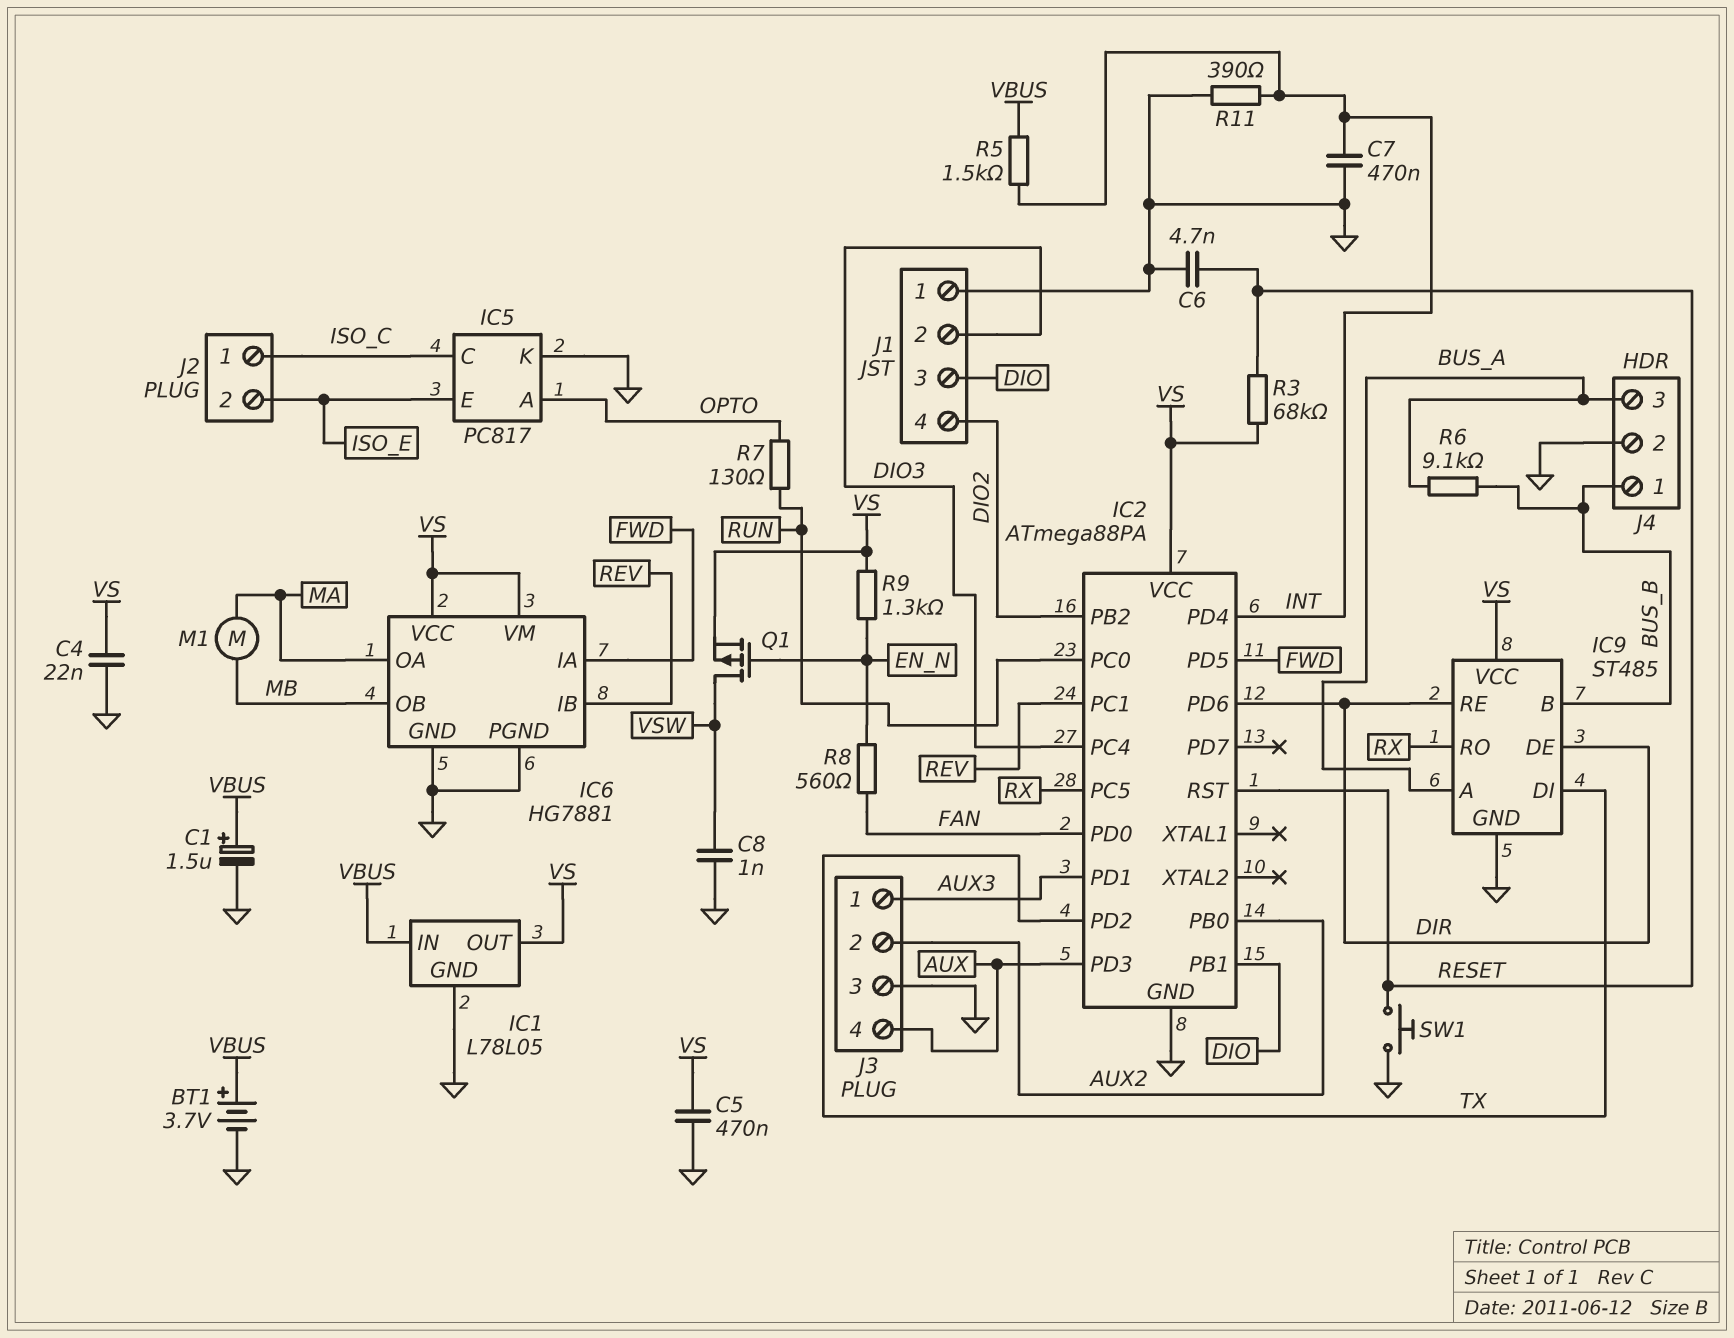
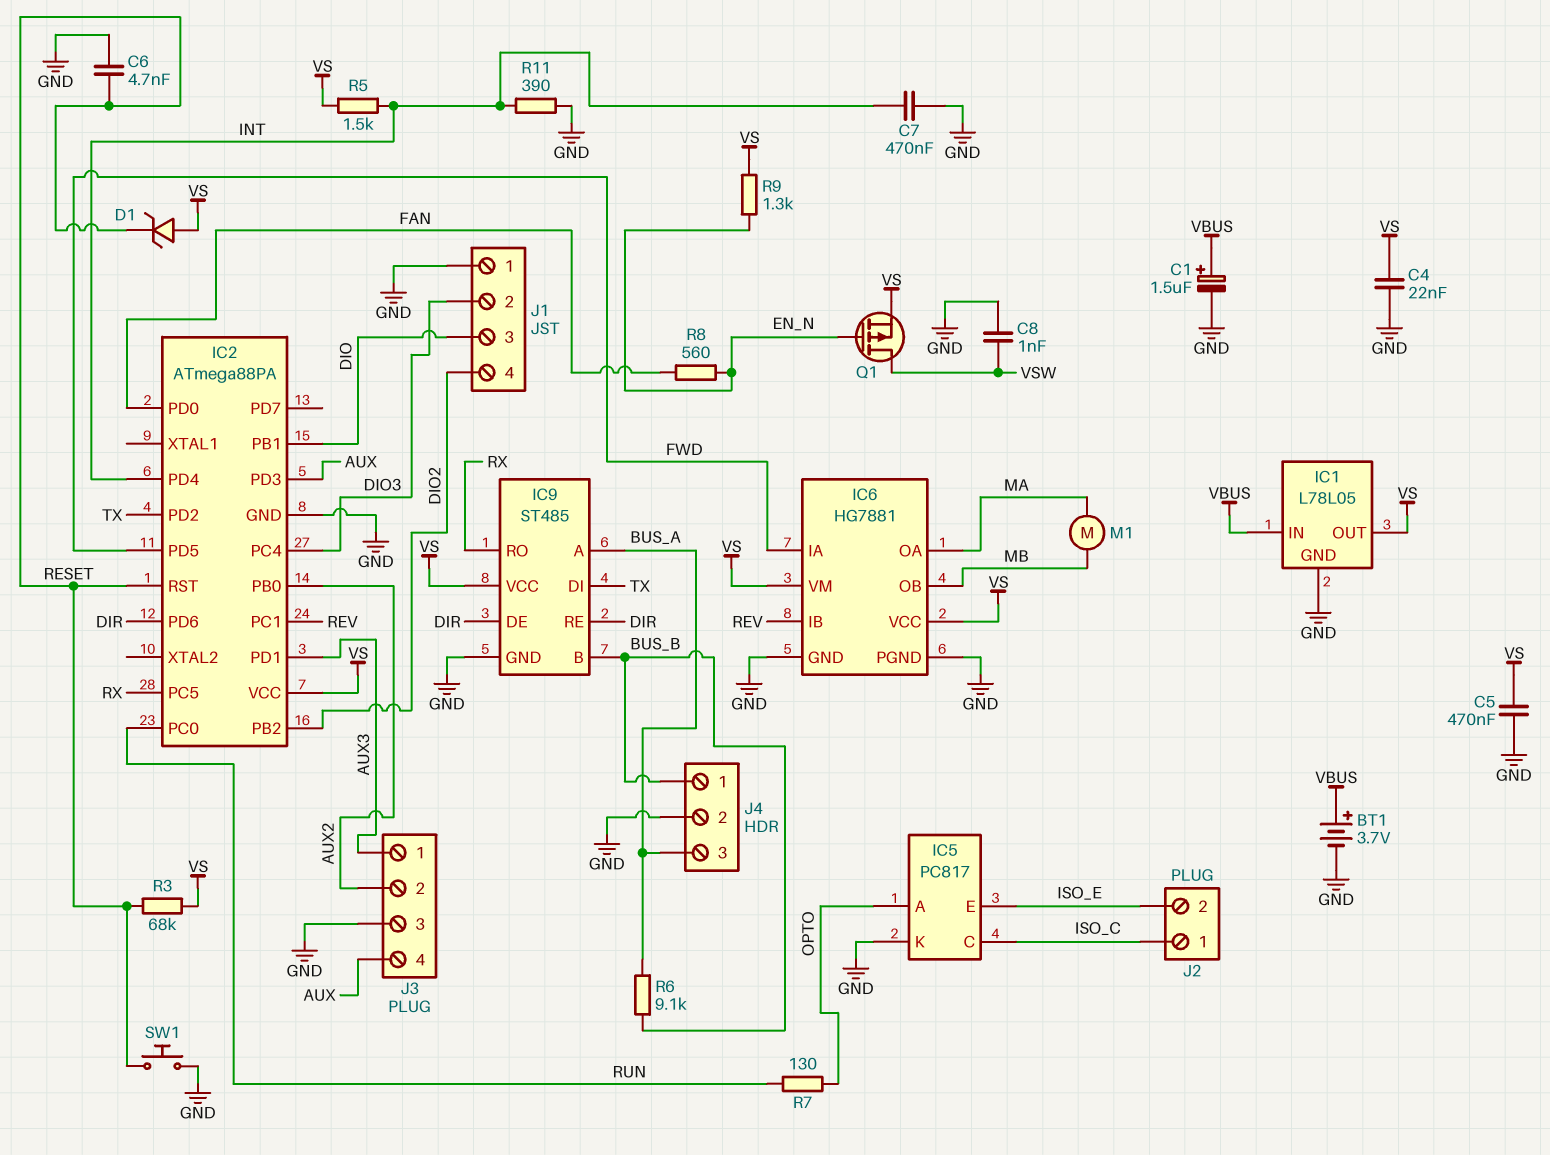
D1: none -> zener (A VS, K RESET)
R5: 1.5k (INT, VBUS) -> 1.5k (INT, VS)

